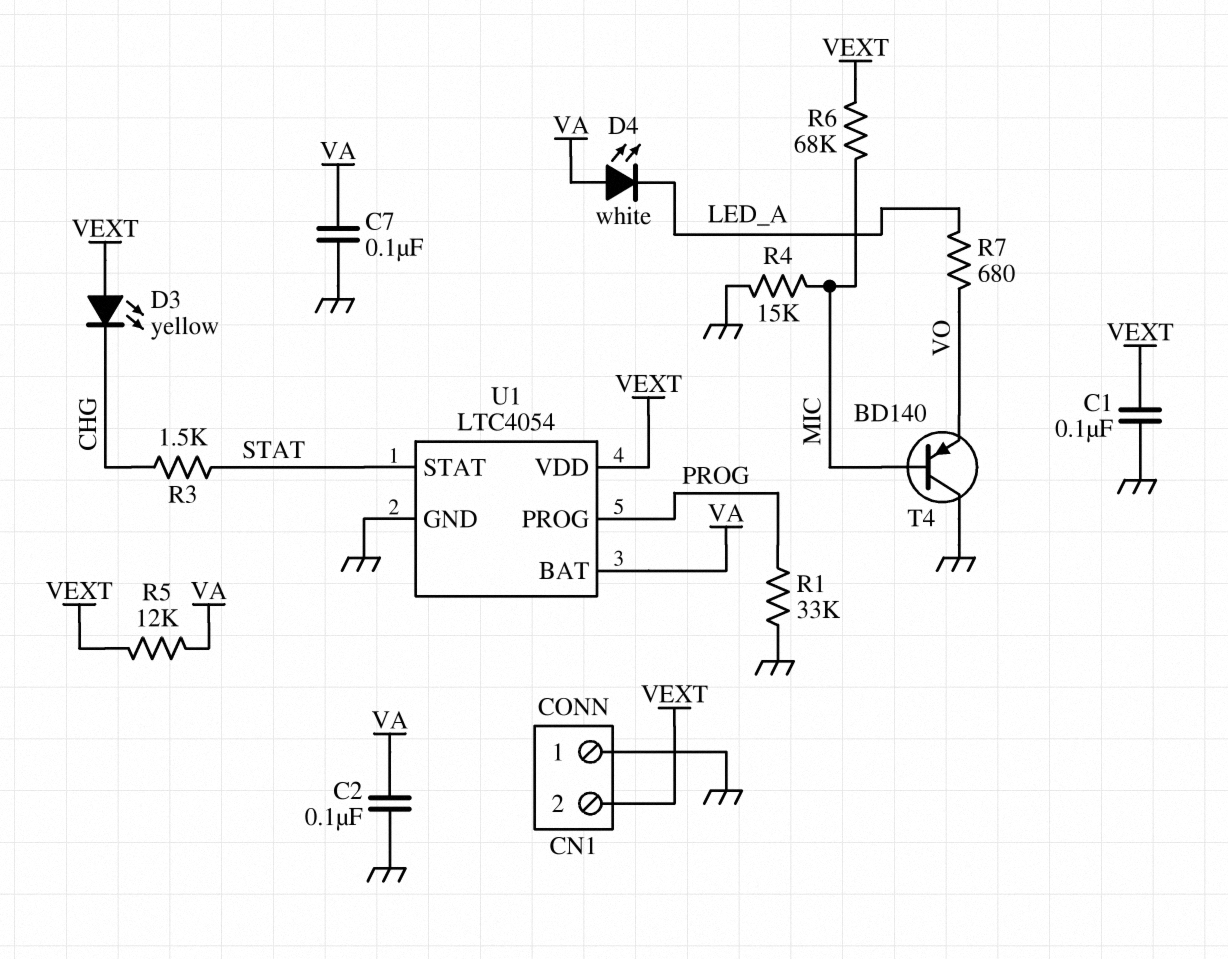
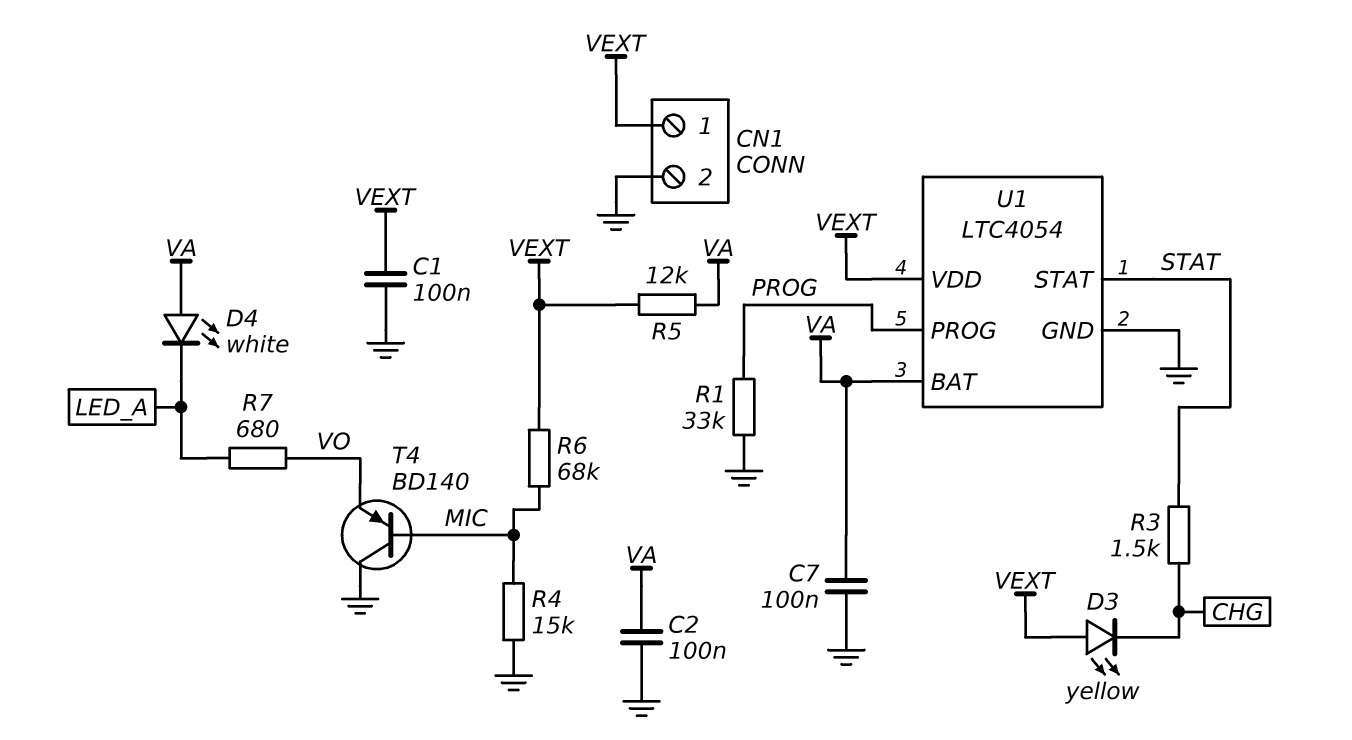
CN1 pin 1: GND -> VEXT
CN1 pin 2: VEXT -> GND

